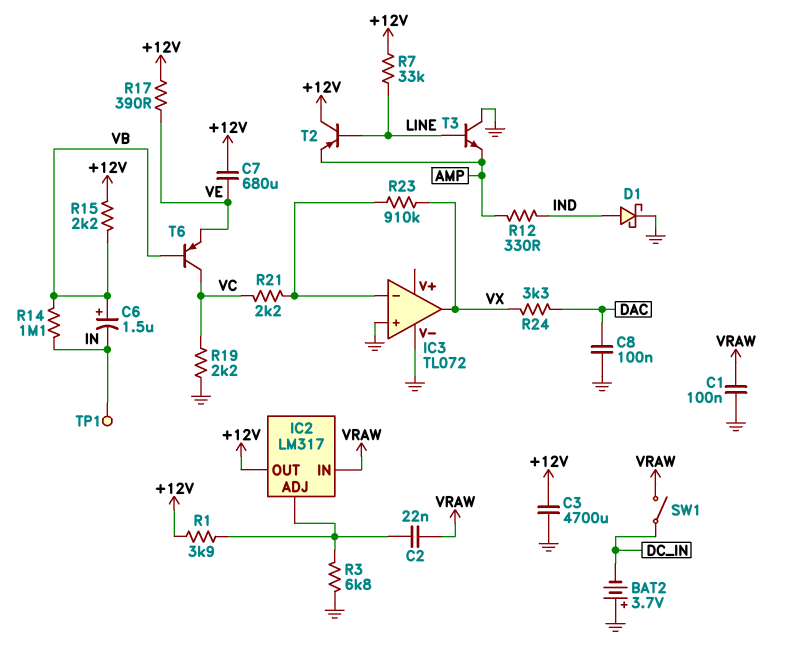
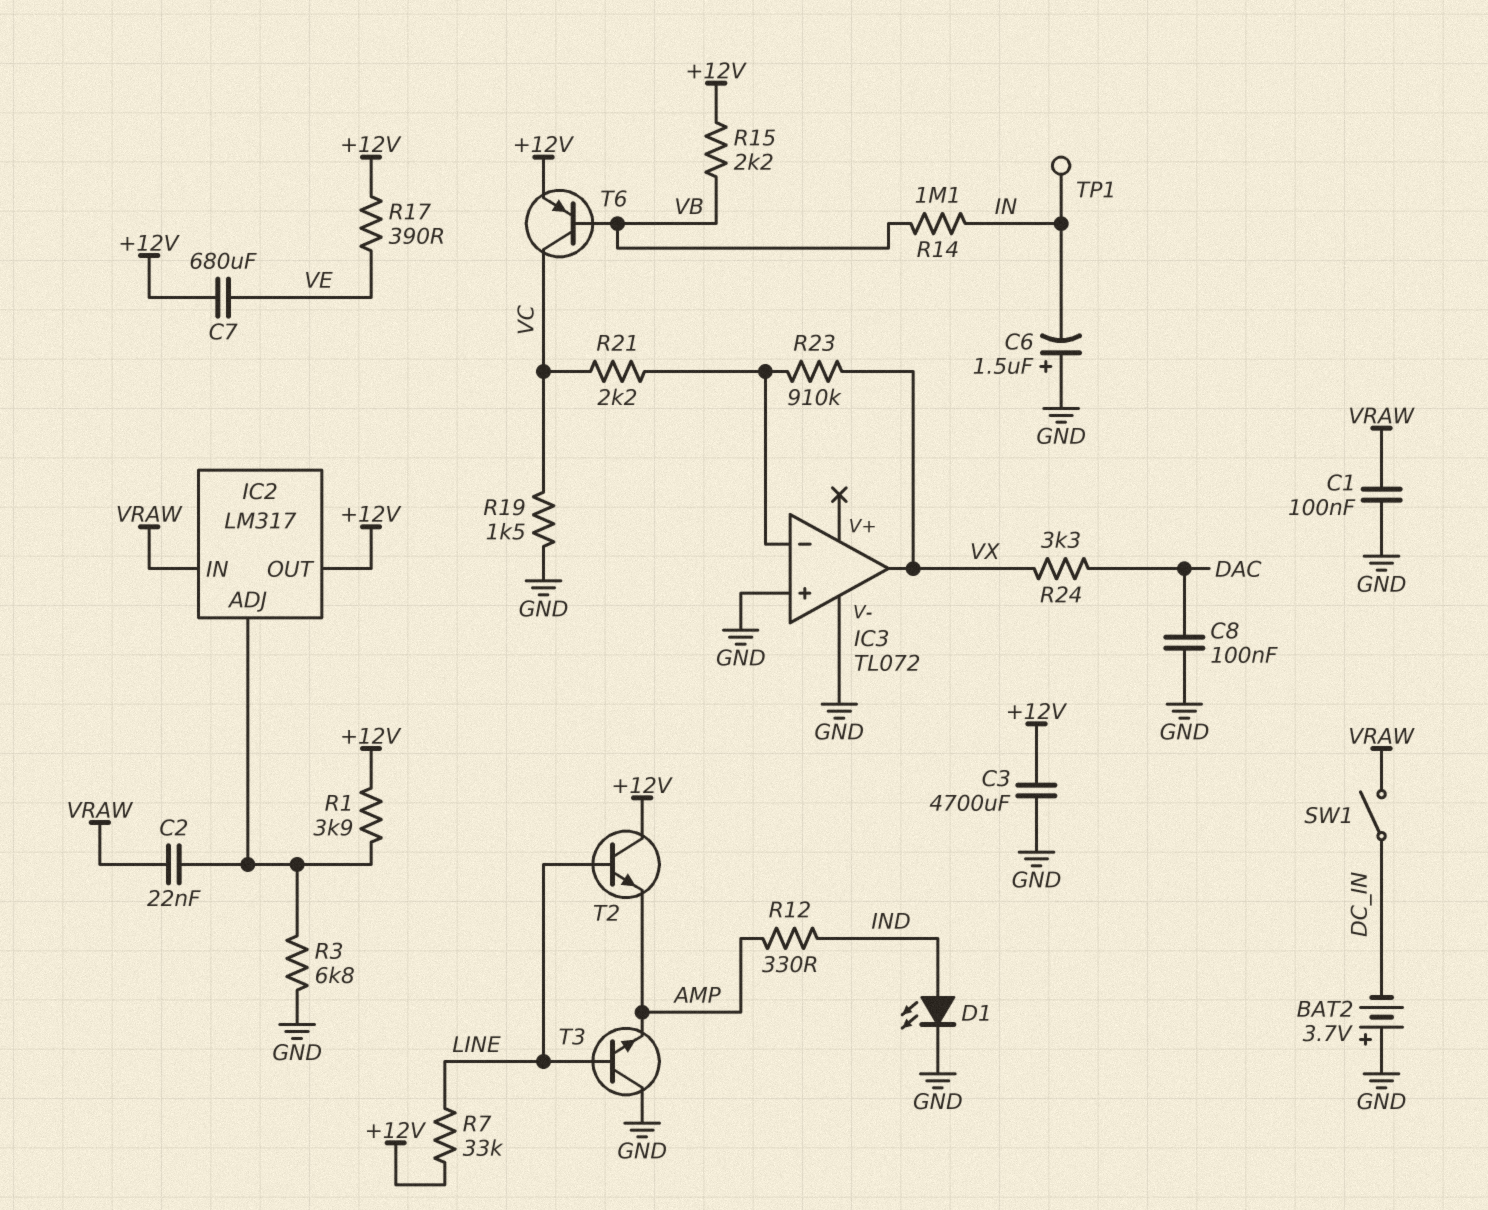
C6: 1.5uF (plus VB, minus IN) -> 1.5uF (plus GND, minus IN)
D1: schottky (A IND, K GND) -> LED (A IND, K GND)
R19: 2.2k (GND, VC) -> 1.5k (GND, VC)
T2: PNP (B LINE, C +12V, E AMP) -> NPN (B LINE, C +12V, E AMP)
T6: PNP (B VB, C VC, E VE) -> PNP (B VB, C VC, E +12V)

